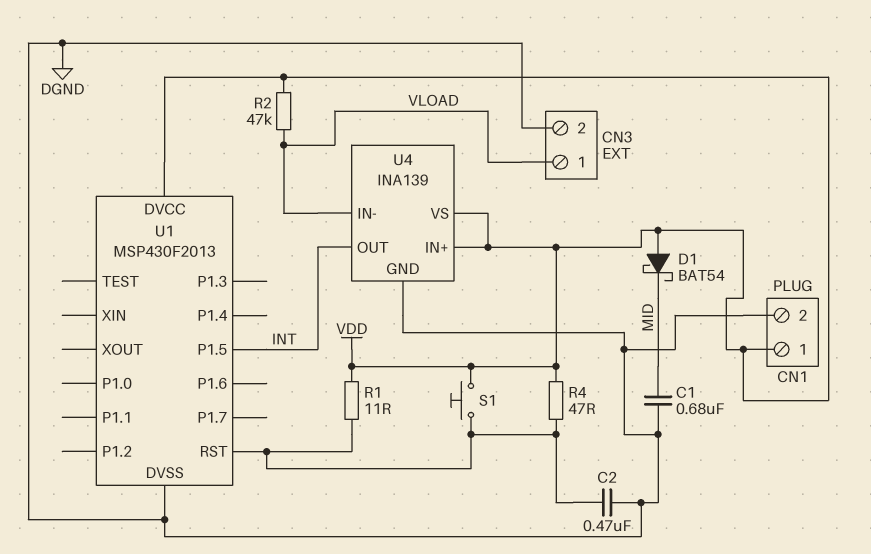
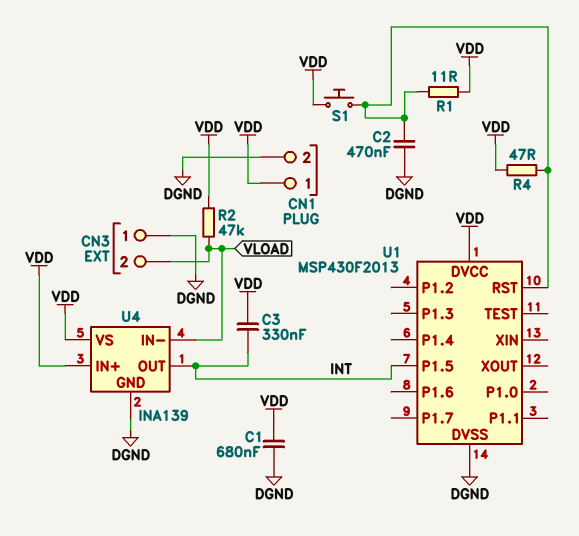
C1: 680nF (DGND, MID) -> 680nF (DGND, VDD)
C3: none -> 330nF (INT, VDD)
CN3 pin 1: VLOAD -> DGND
CN3 pin 2: DGND -> VLOAD
D1: schottky BAT54 (A VDD, K MID) -> none

